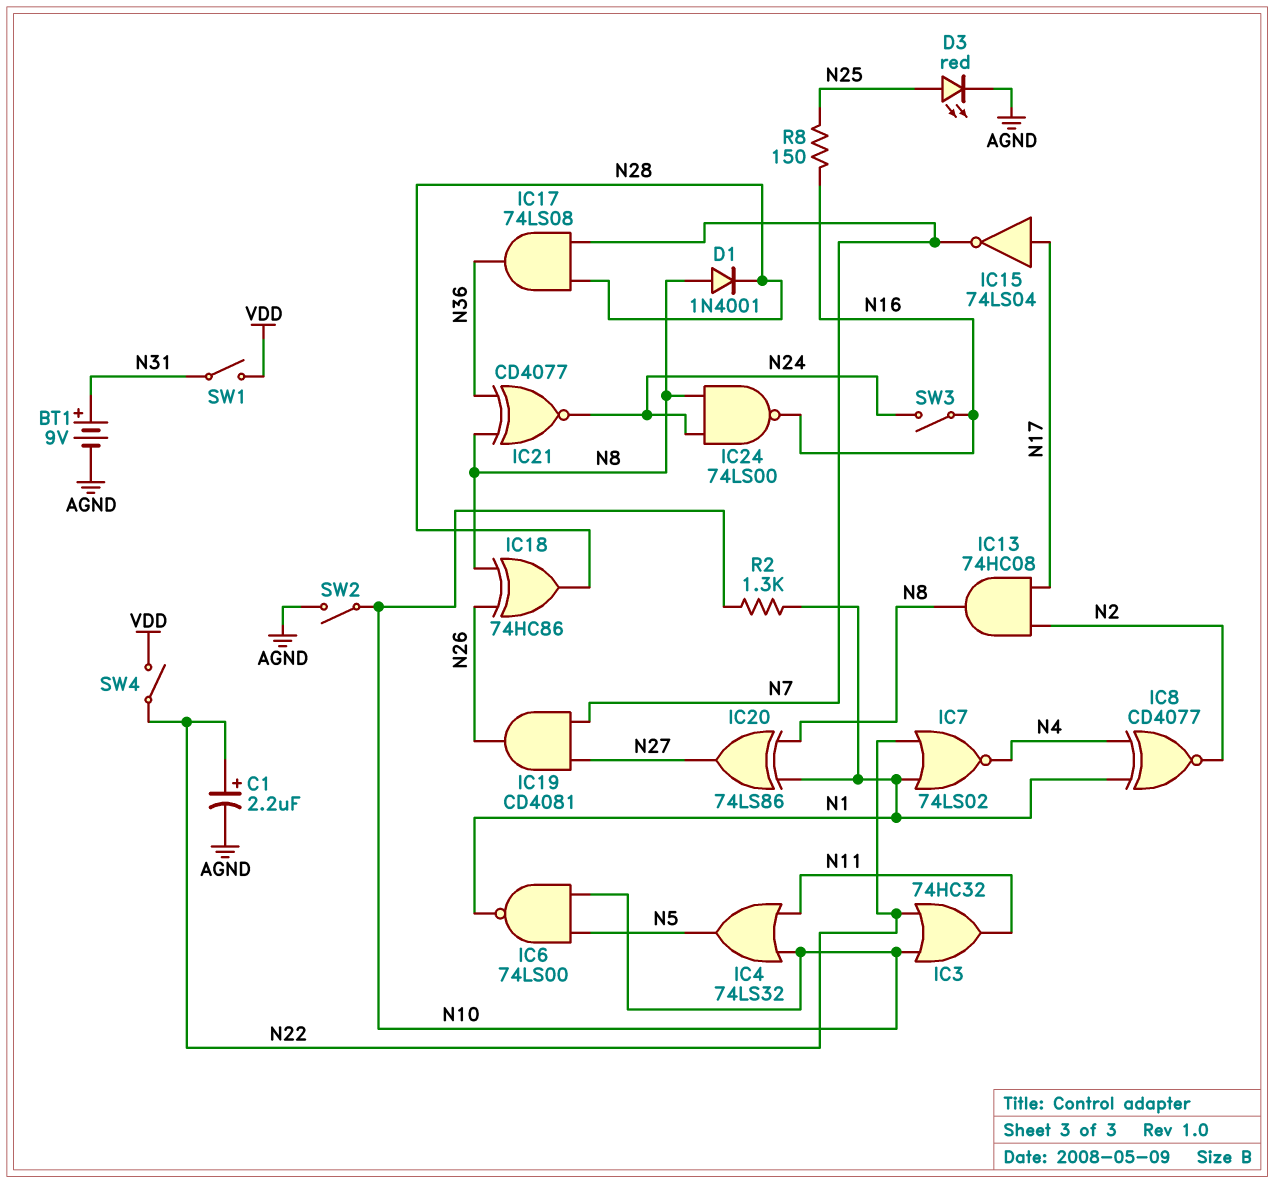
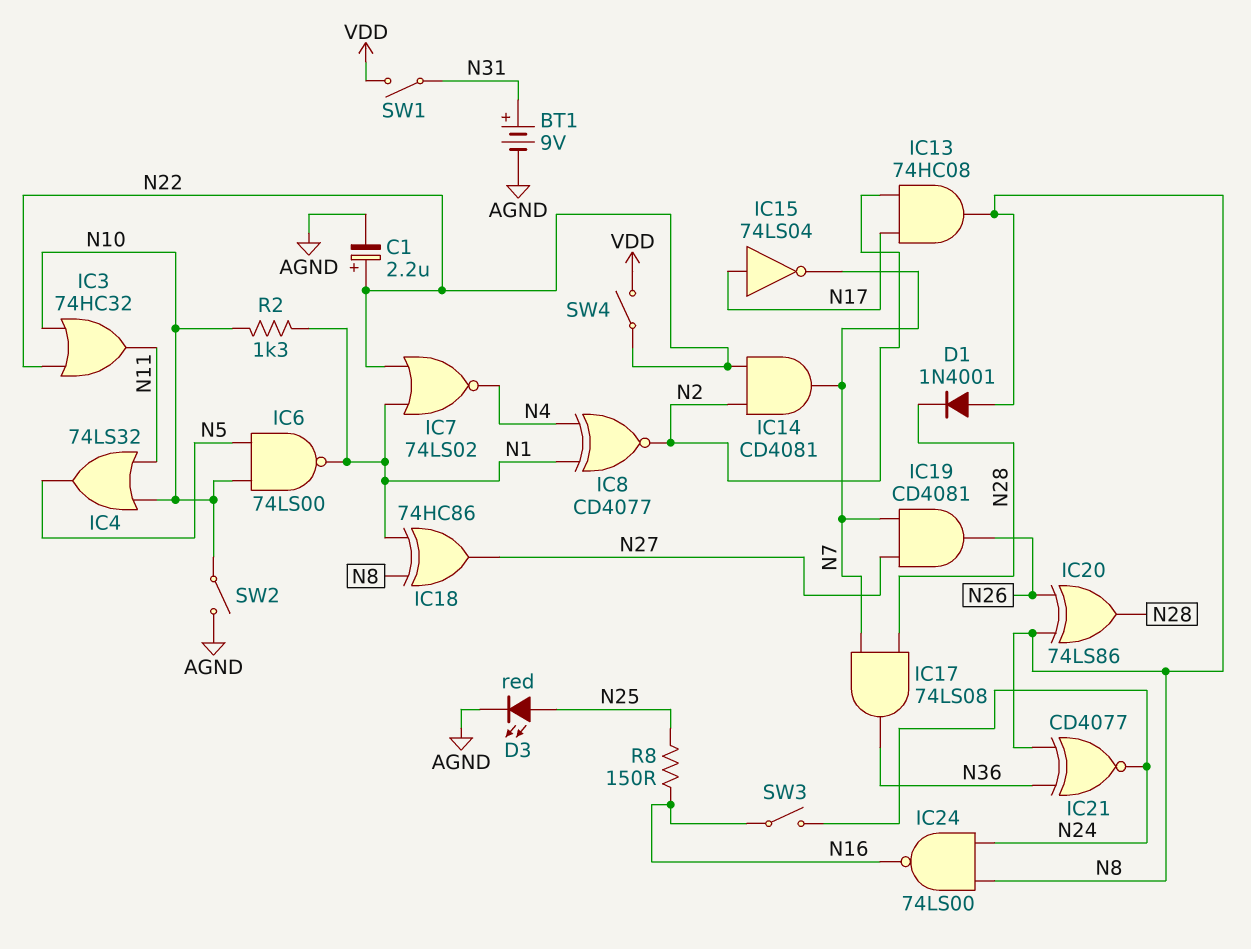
IC14: none -> AND CD4081 (in N2, in N22, out N7)
IC18: XOR 74HC86 (in N8, in N26, out N28) -> XOR 74HC86 (in N1, in N8, out N27)
IC20: XOR 74LS86 (in N1, in N8, out N27) -> XOR 74LS86 (in N8, in N26, out N28)

